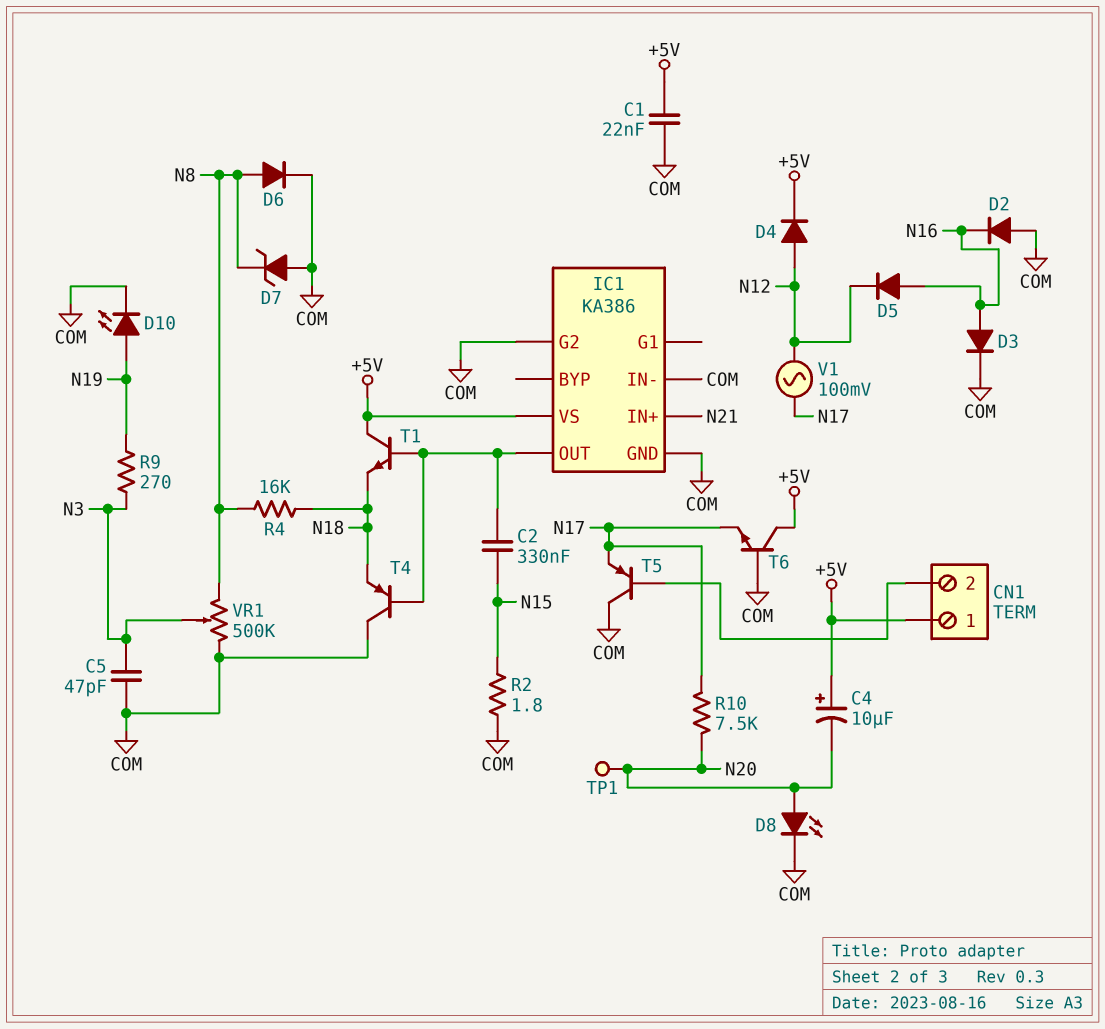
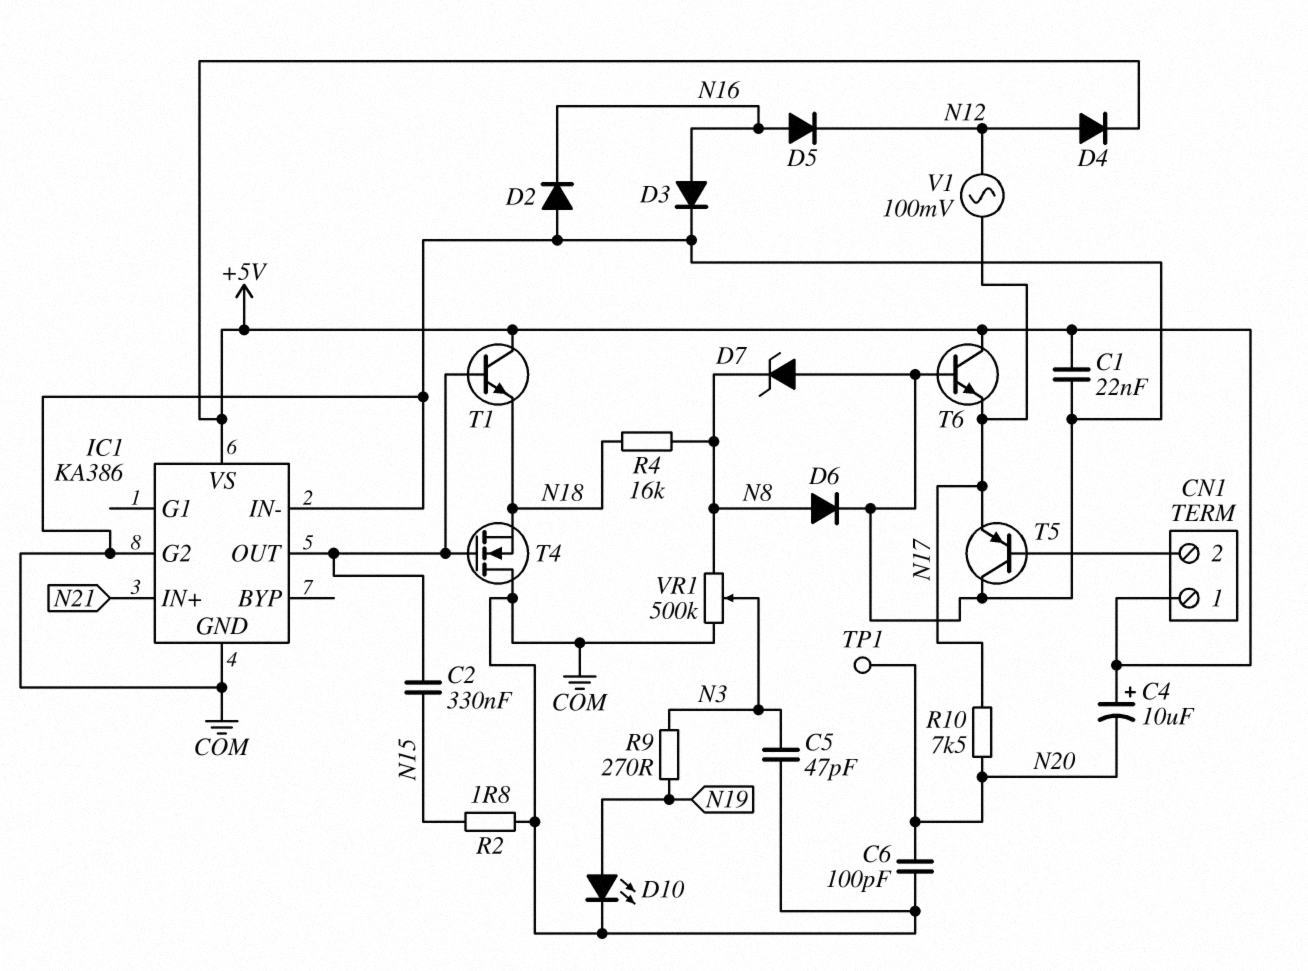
C6: none -> 100pF (COM, N20)
D8: LED (A N20, K COM) -> none
T4: PNP (B IC1/OUT, C COM, E N18) -> NMOS (G IC1/OUT, D COM, S N18)

